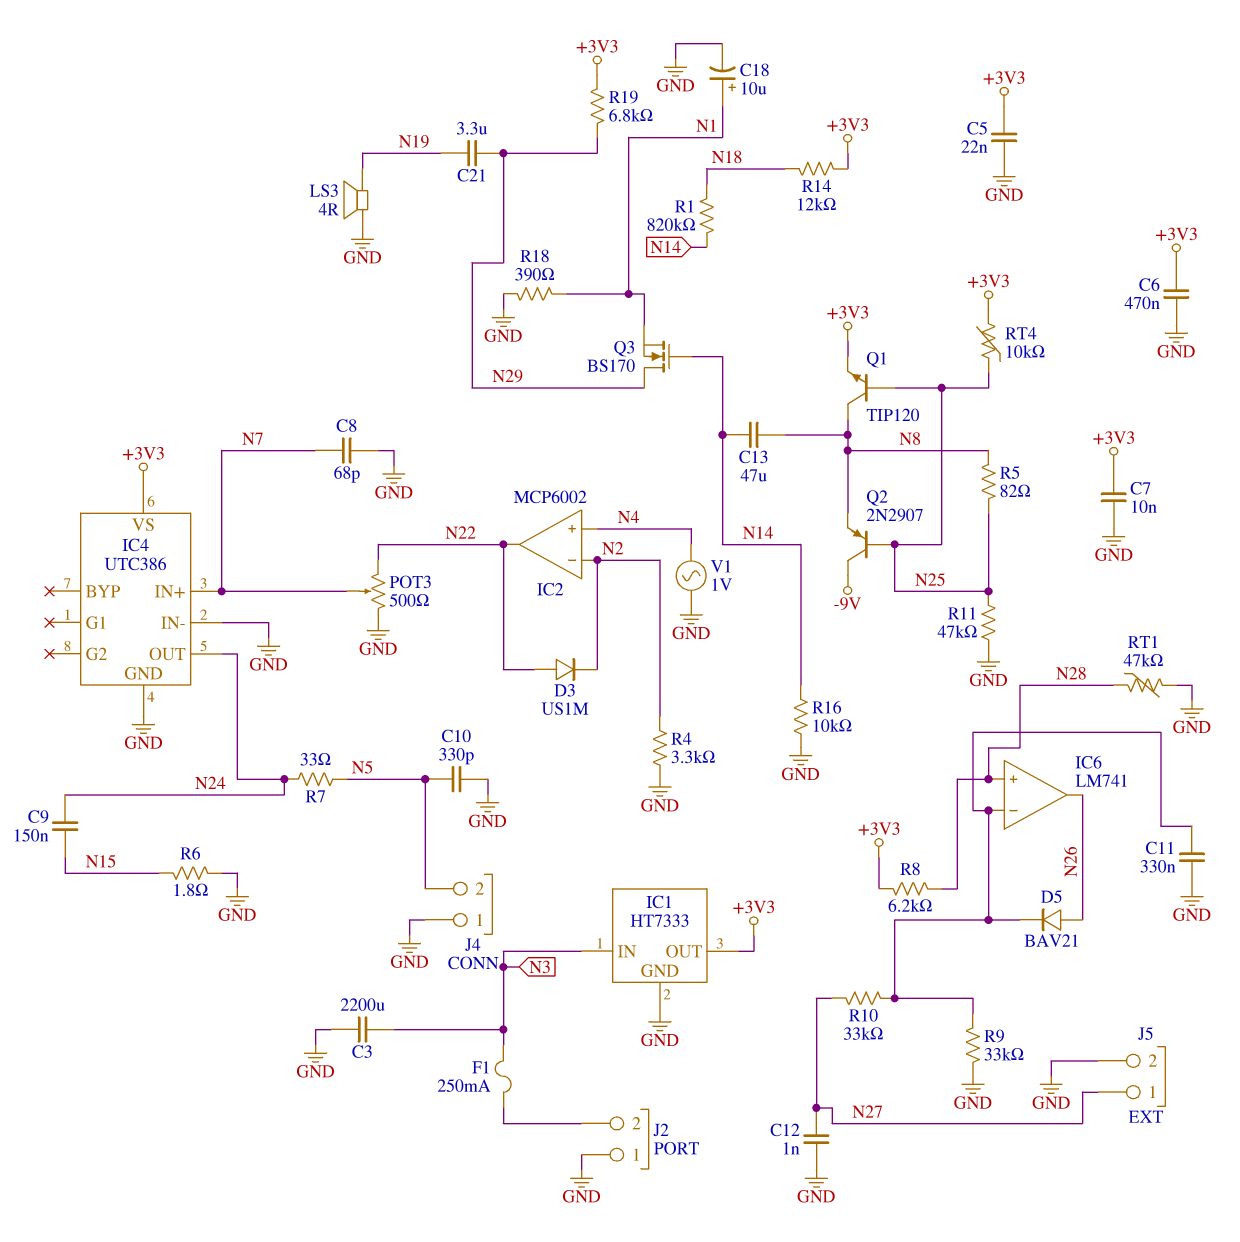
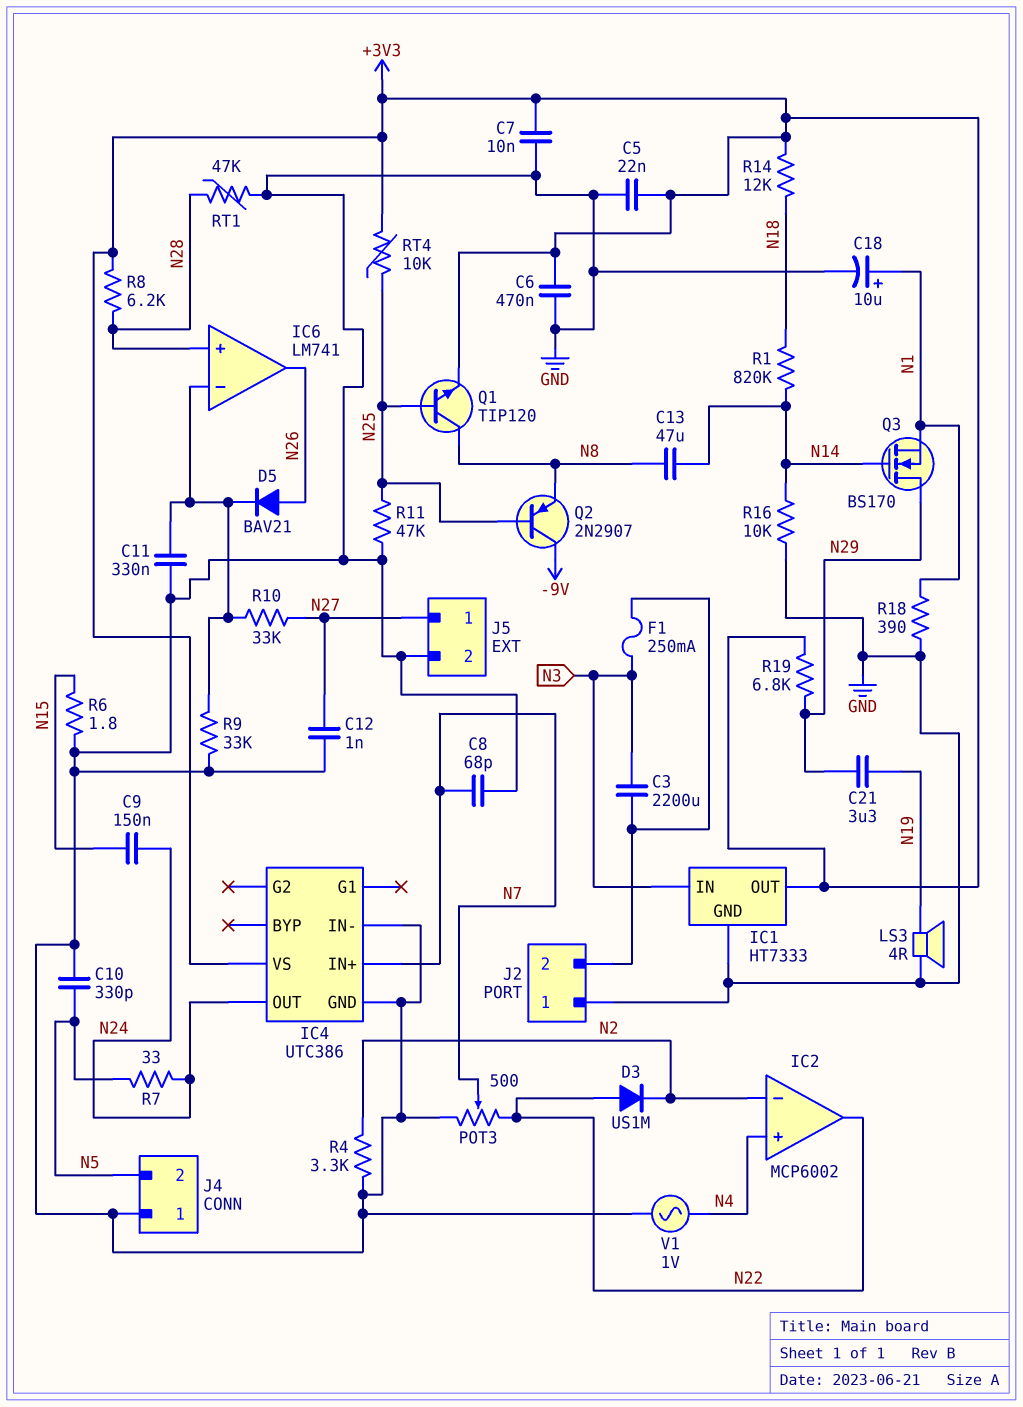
C3: 2200uF (GND, N3) -> 2200uF (J2/2, N3)
R5: 82 (N8, N25) -> none

